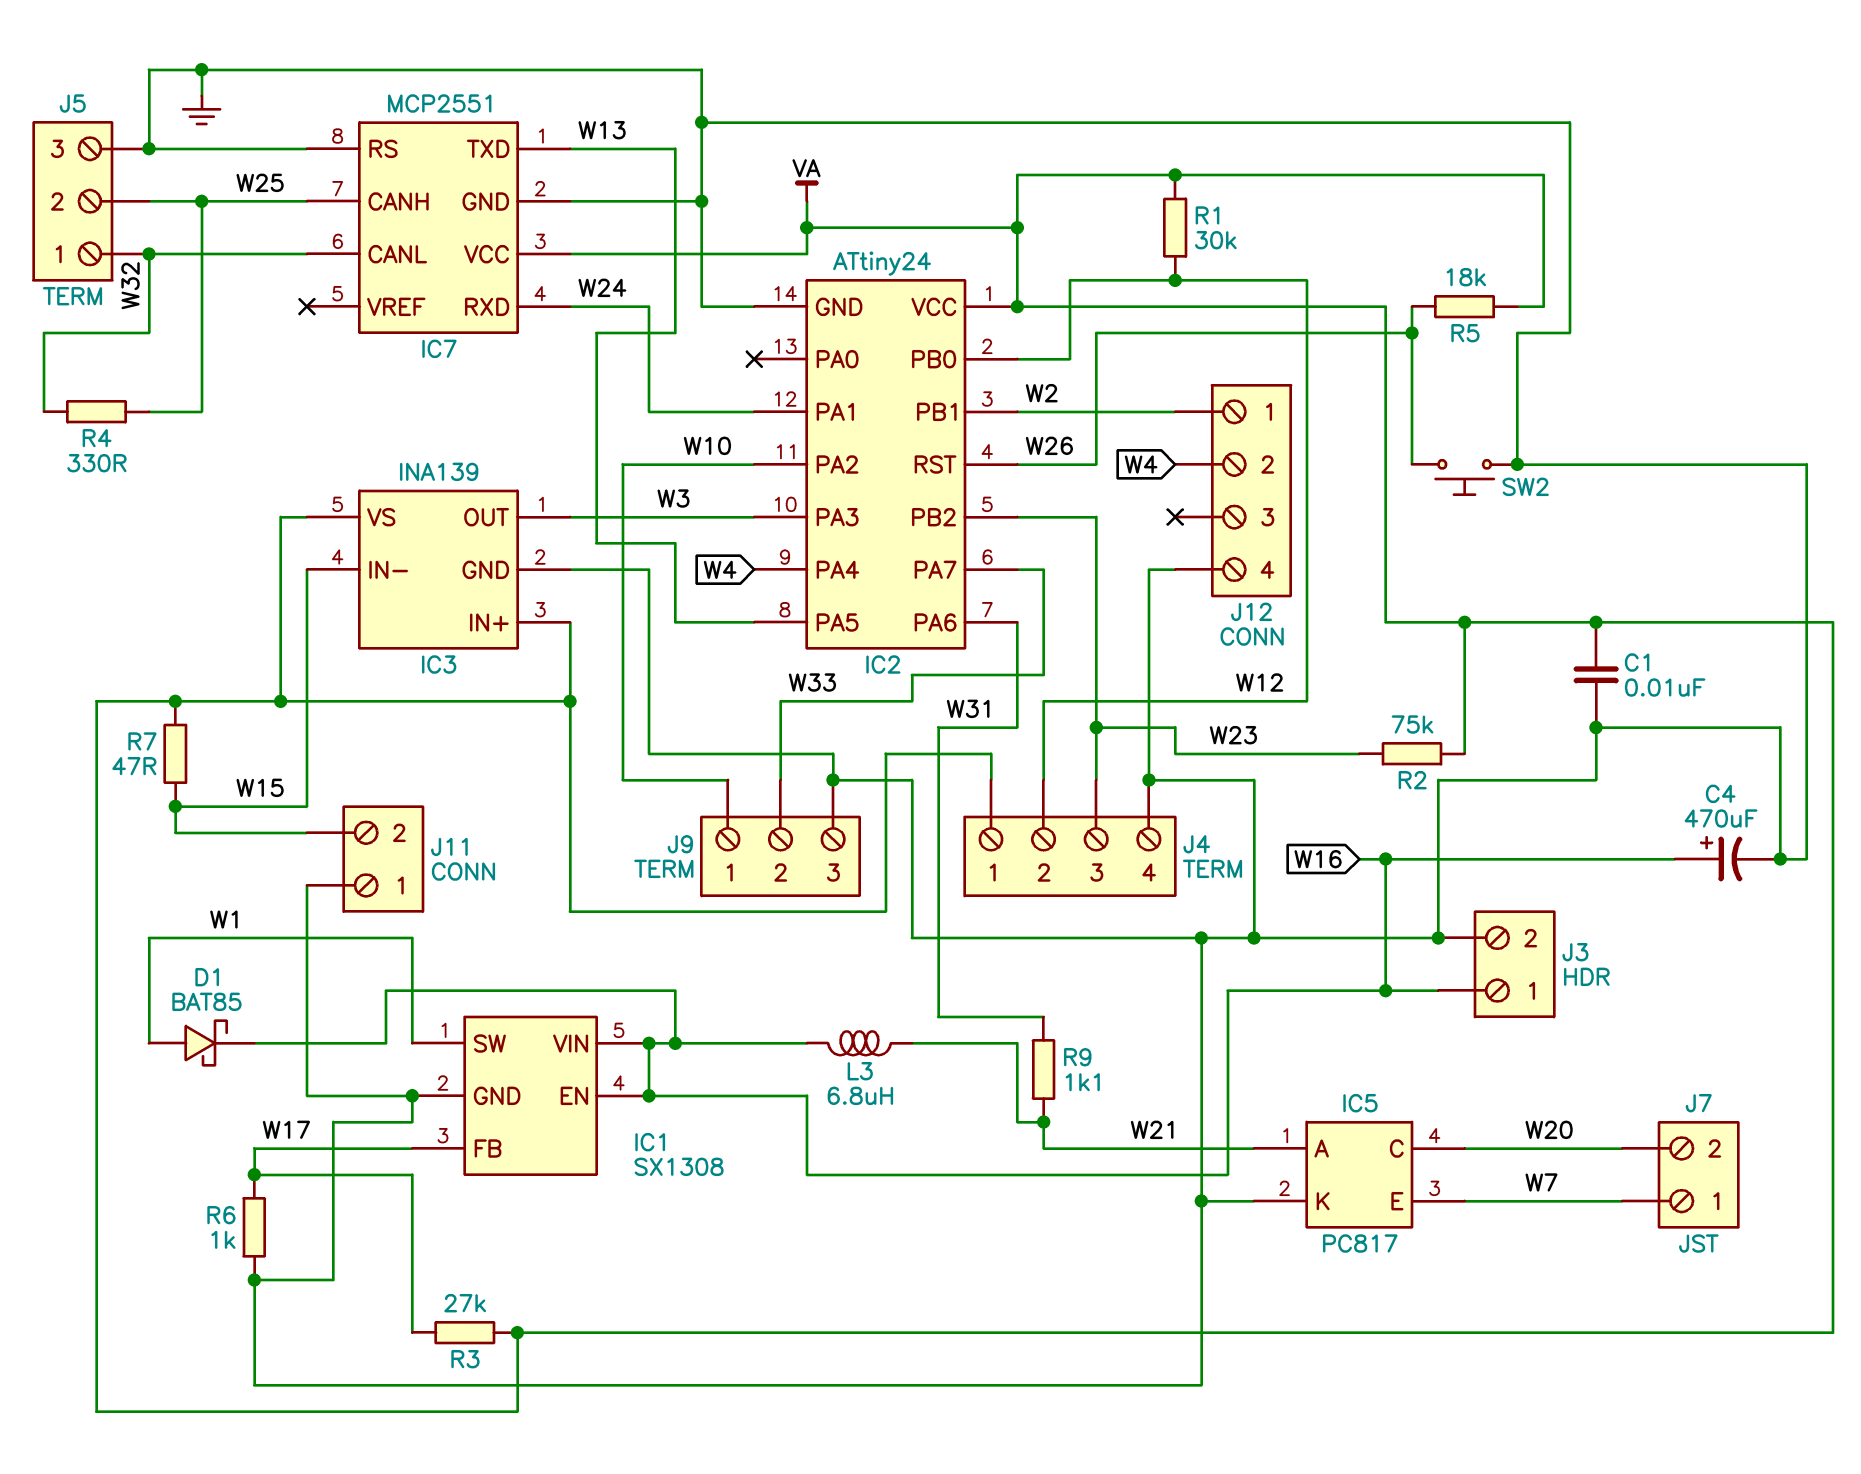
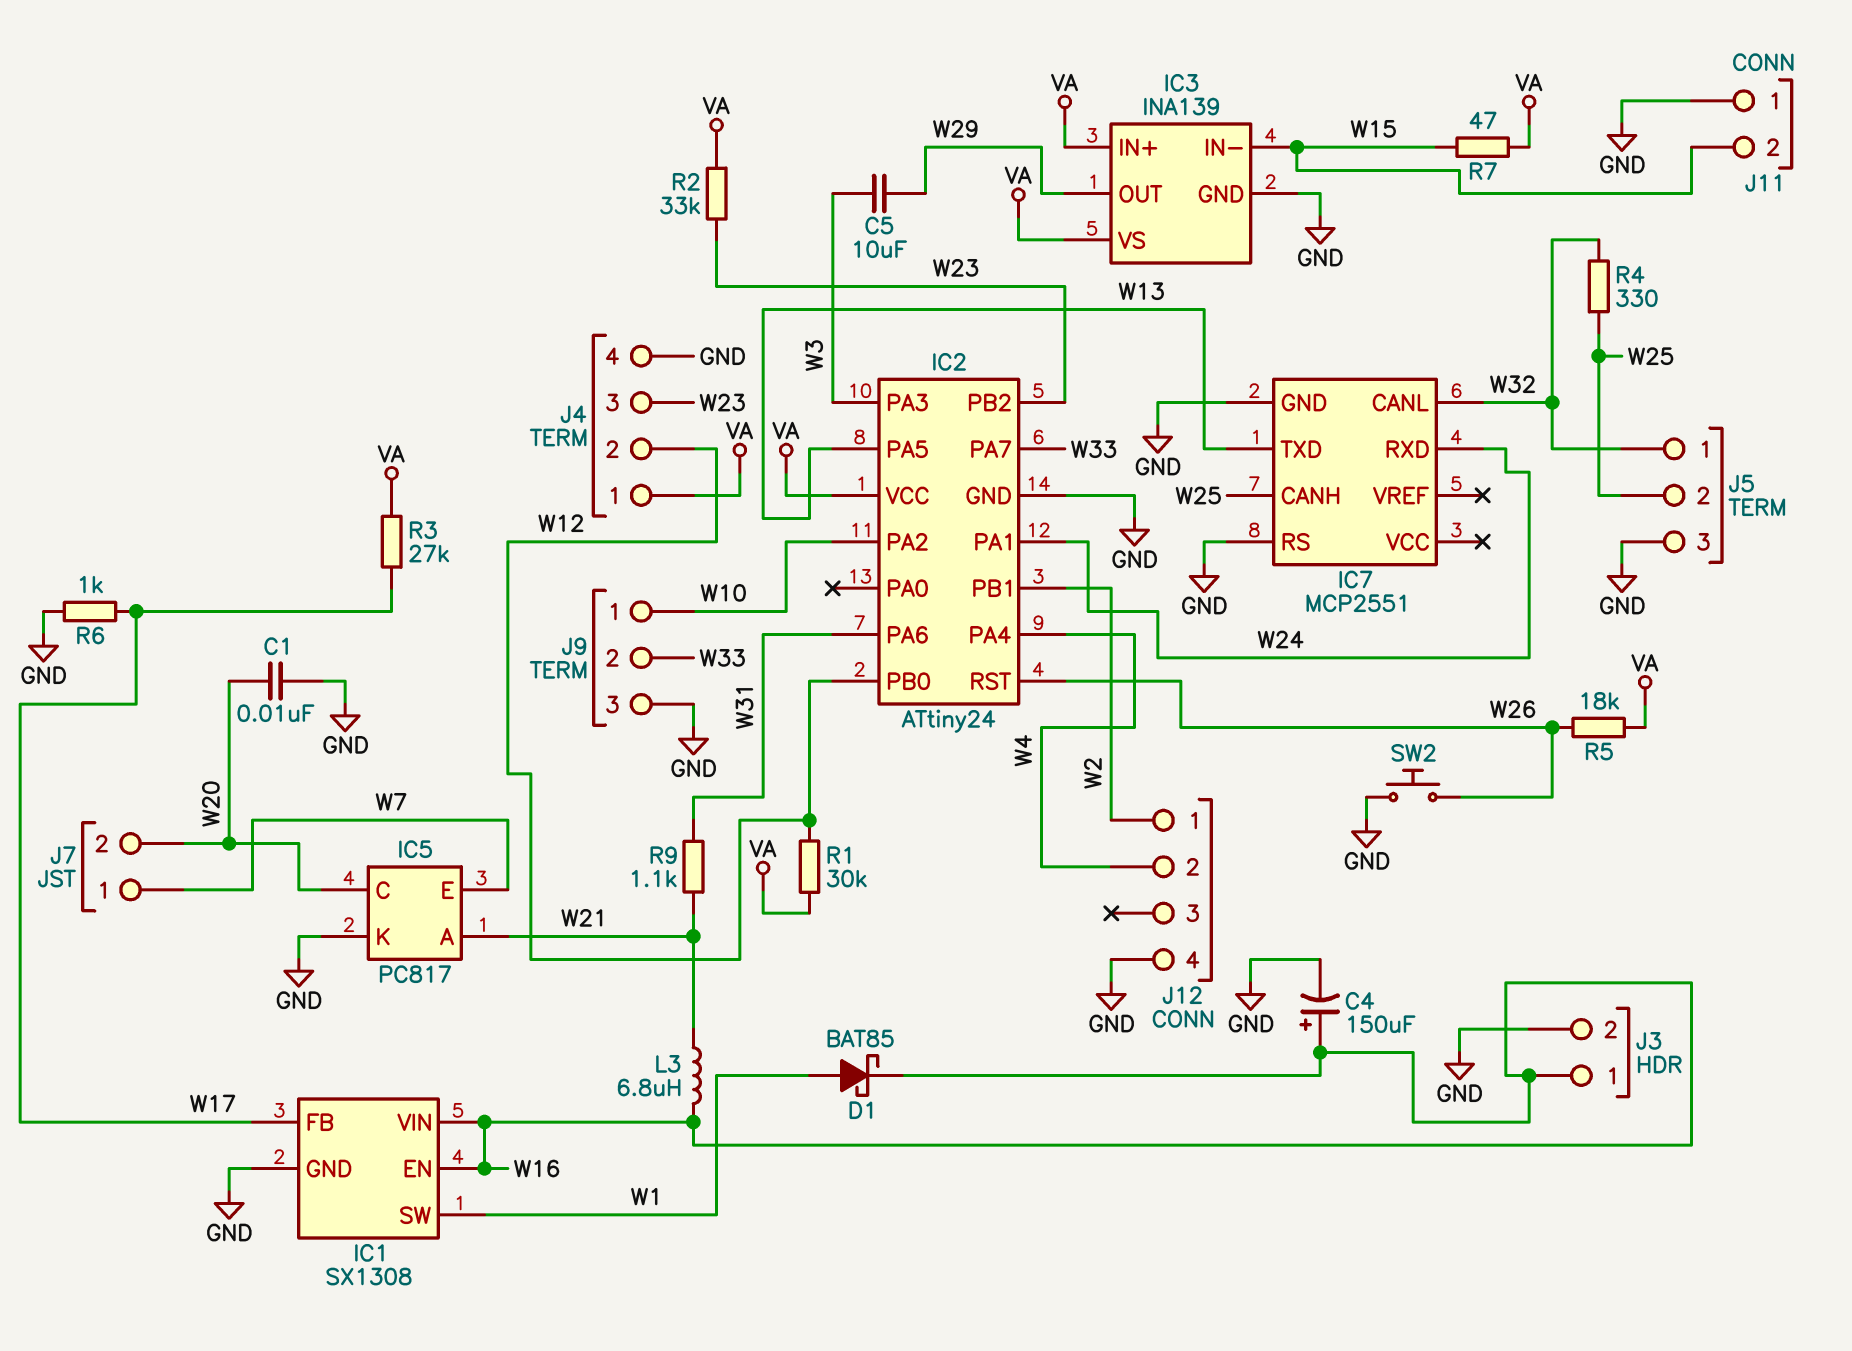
C1: 10nF (GND, VA) -> 10nF (GND, W20)
C4: 470uF (plus W16, minus GND) -> 150uF (plus W16, minus GND)
C5: none -> 10uF (W3, W29)
IC3 pin OUT: W3 -> W29
IC7 pin VCC: VA -> none
R2: 75k (VA, W23) -> 33k (VA, W23)

